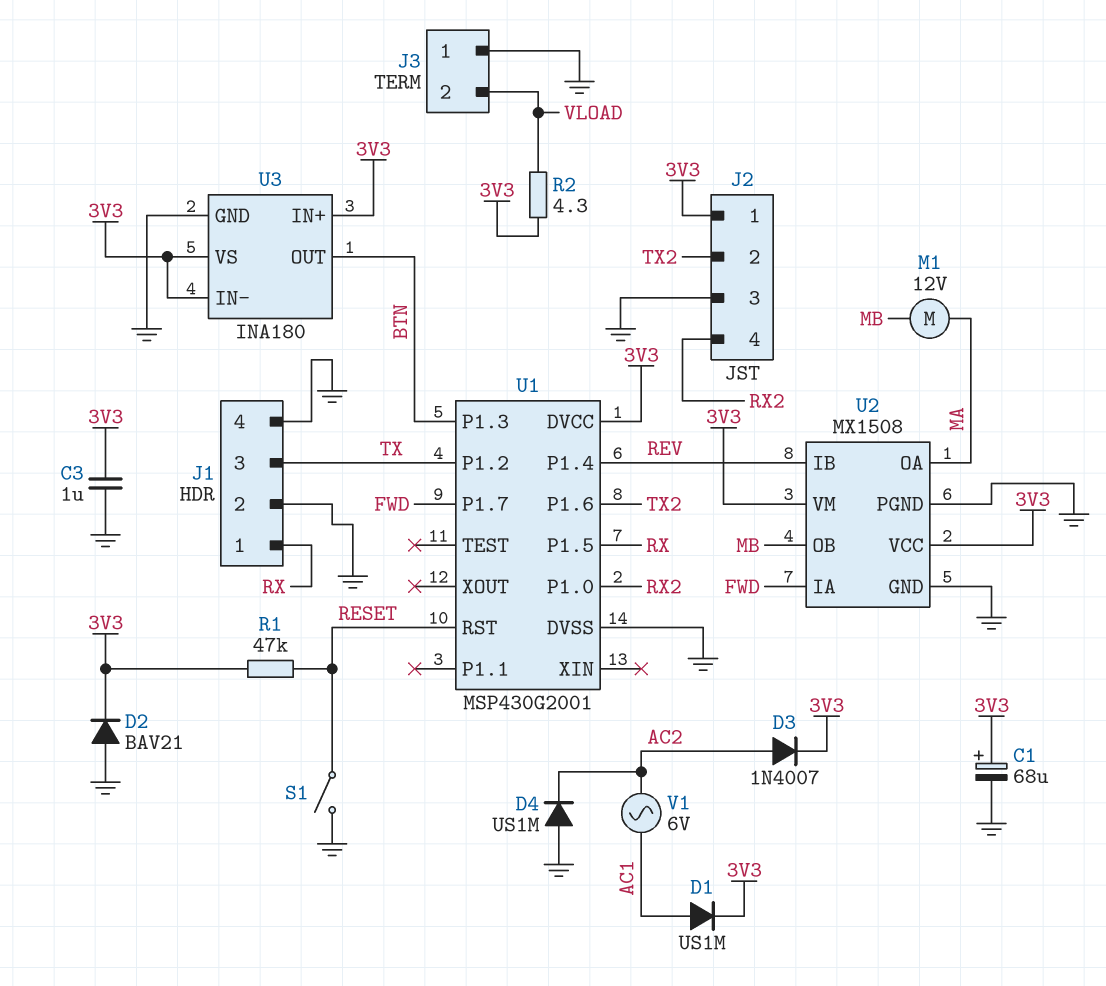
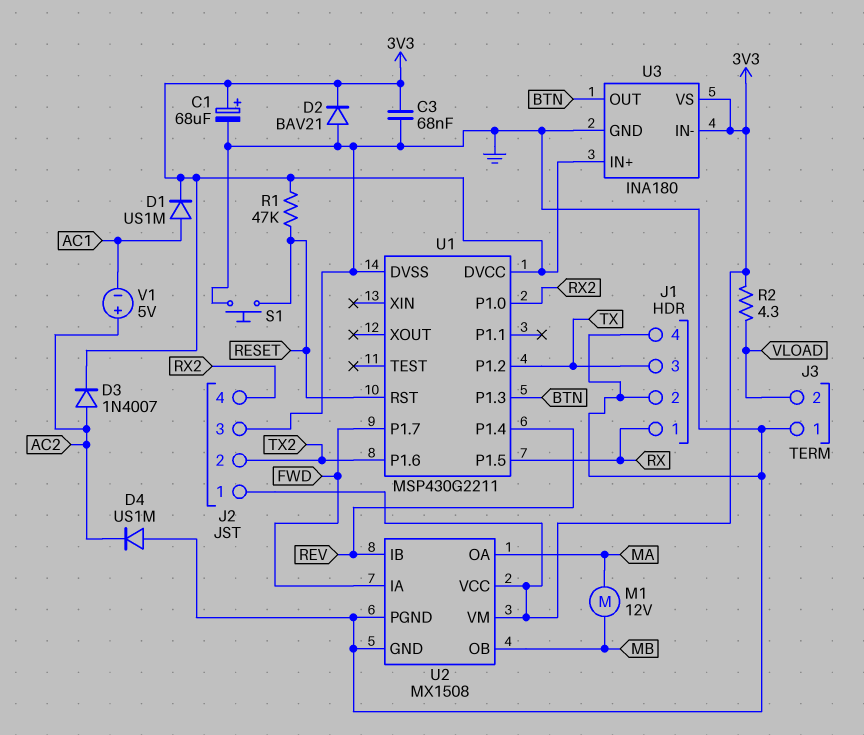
C3: 1uF (3V3, GND) -> 68nF (3V3, GND)
S1: switch (GND, RESET) -> button (GND, RESET)
U1: MSP430G2001 -> MSP430G2211
V1: AC 6V (AC1, AC2) -> 5V (plus AC2, minus AC1)

